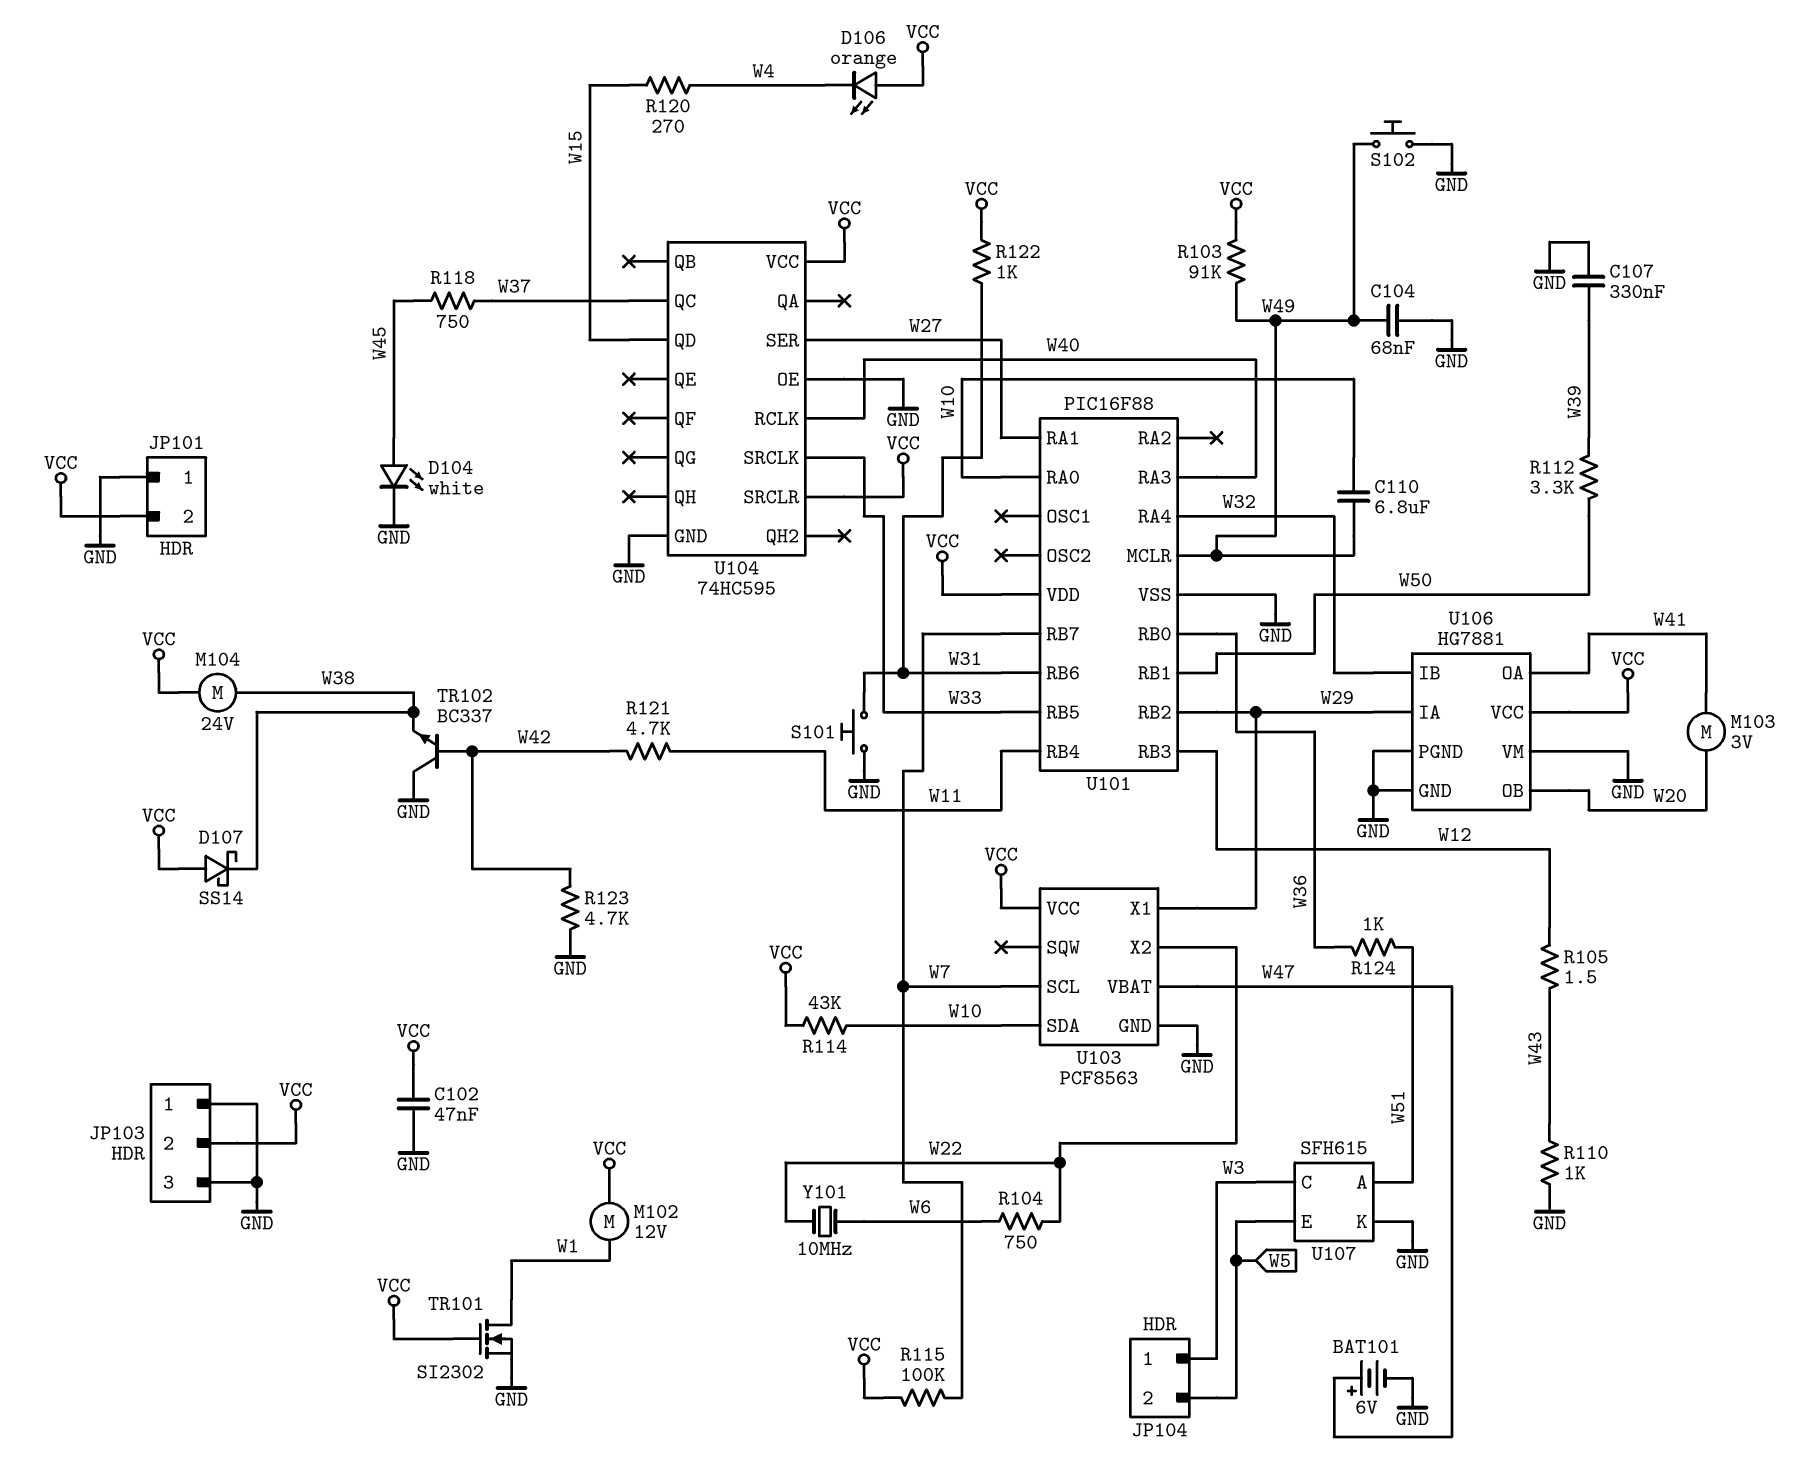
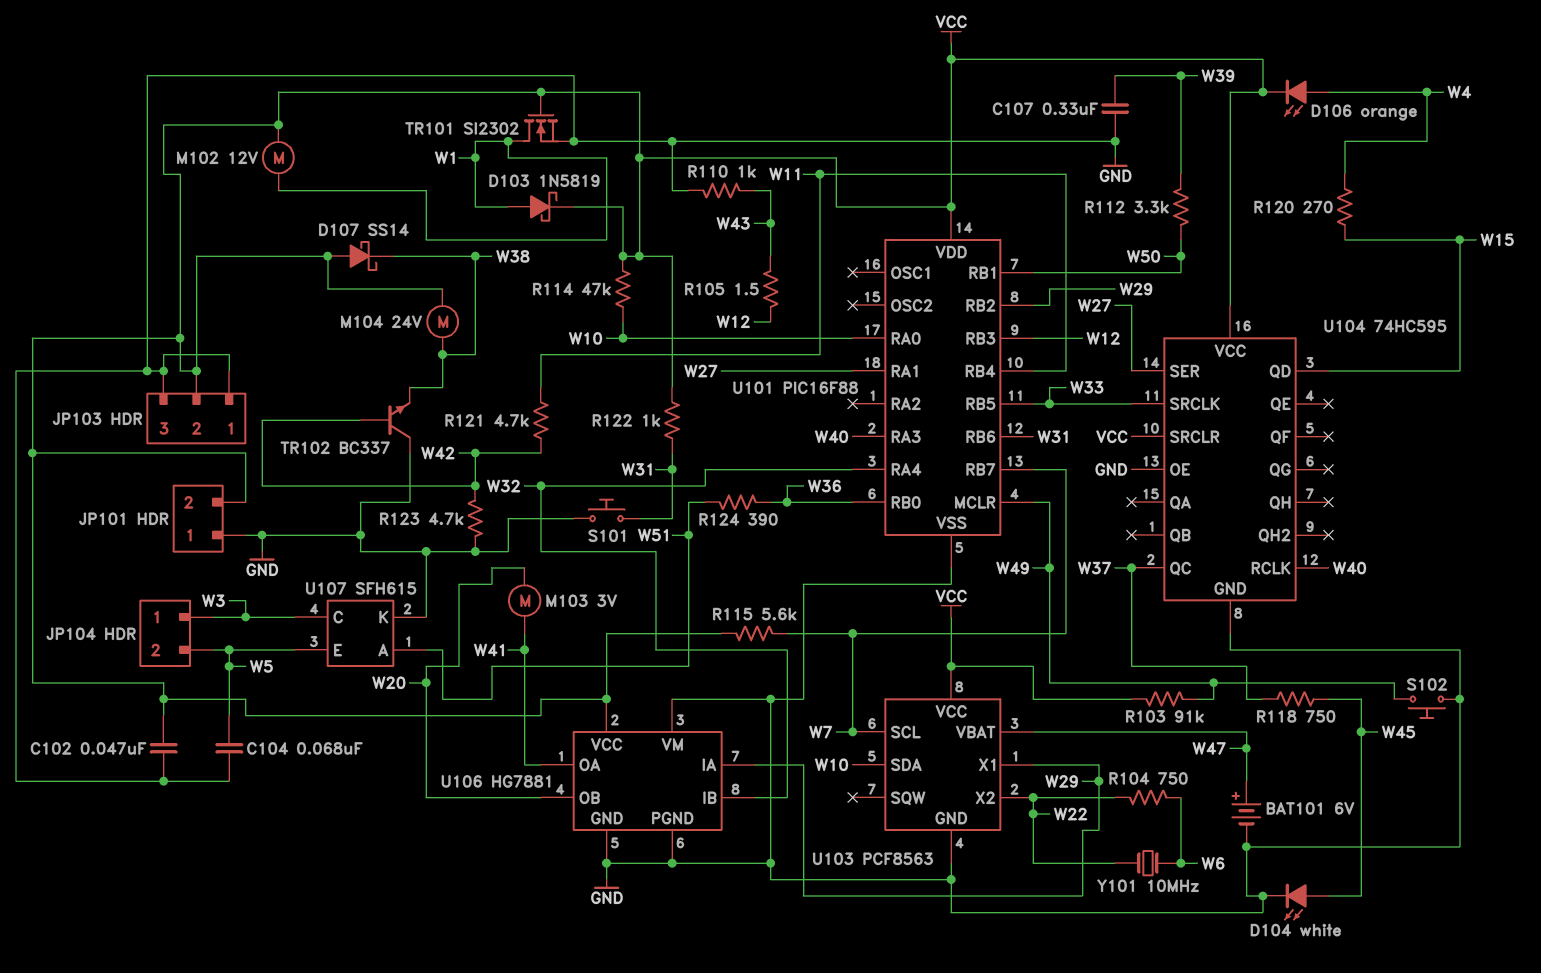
C104: 68nF (GND, W49) -> 68nF (GND, W5)
C110: 6.8uF (W10, W49) -> none
D103: none -> schottky 1N5819 (A W1, K VCC)
D106: LED orange (A VCC, K W4) -> LED orange (A W4, K VCC)
R114: 43k (VCC, W10) -> 47k (VCC, W10)
R115: 100k (VCC, W7) -> 5.6k (VCC, W7)
R124: 1k (W36, W51) -> 390 (W36, W51)

